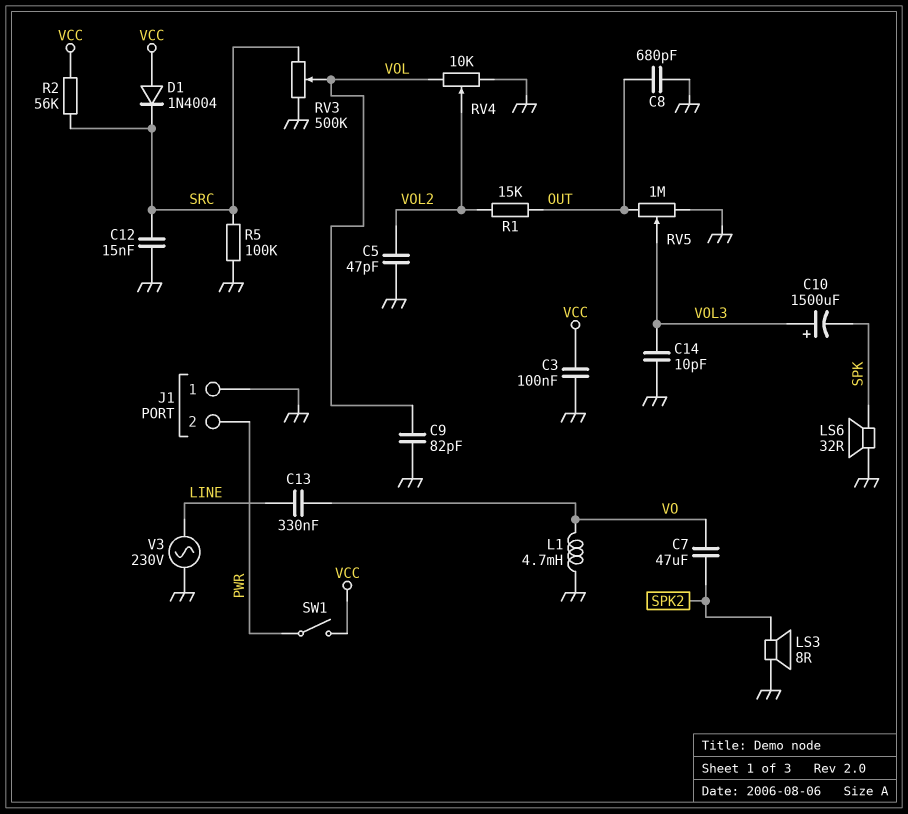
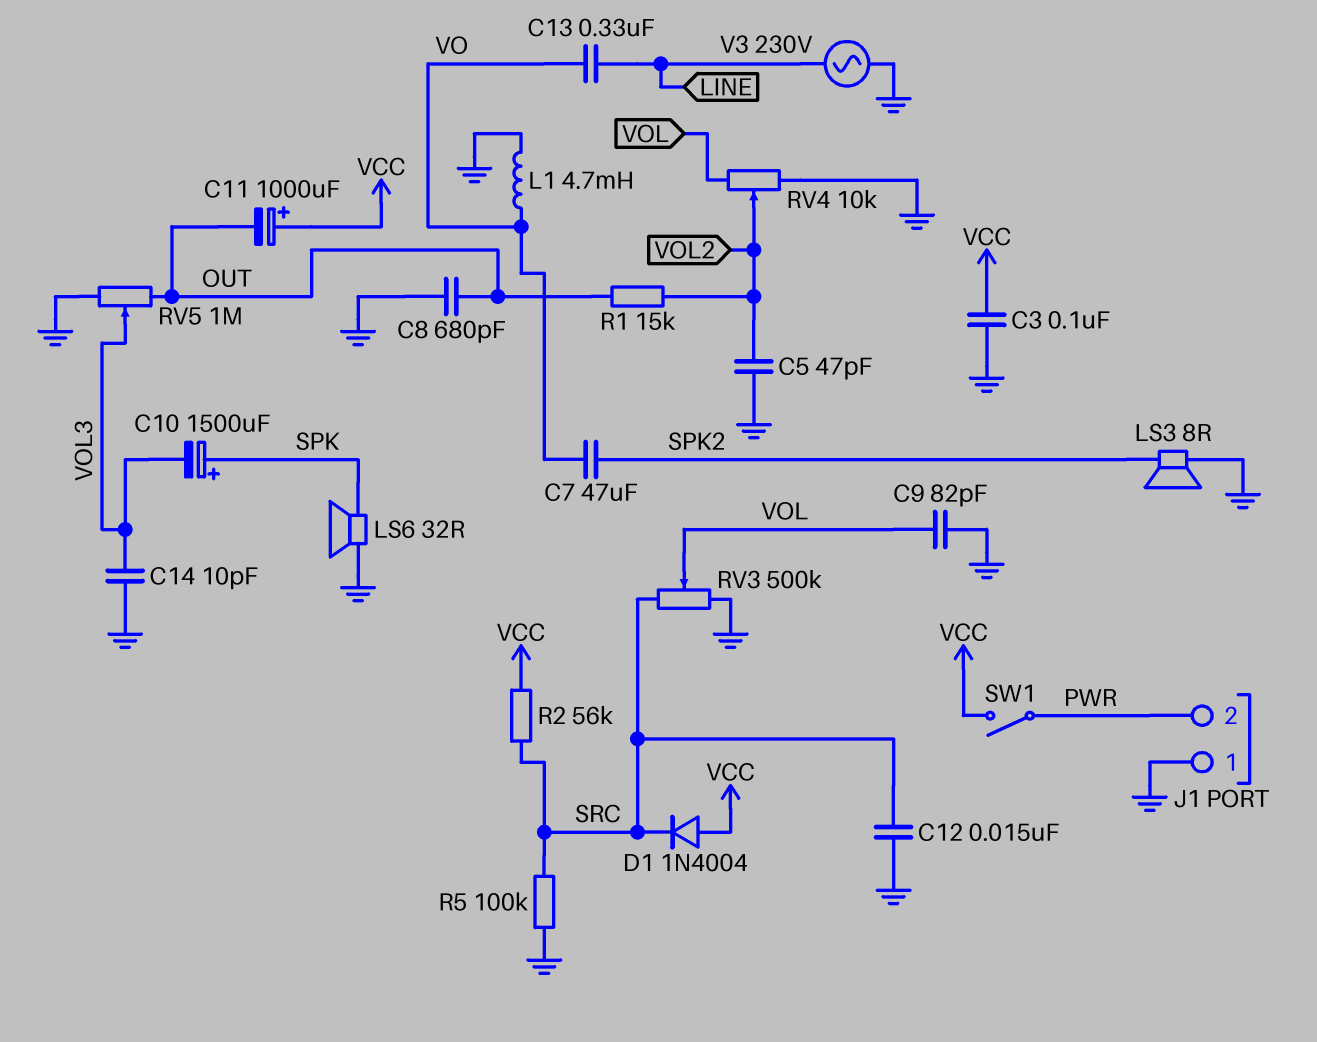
C10: 1500uF (plus VOL3, minus SPK) -> 1500uF (plus SPK, minus VOL3)
C11: none -> 1000uF (plus VCC, minus OUT)

